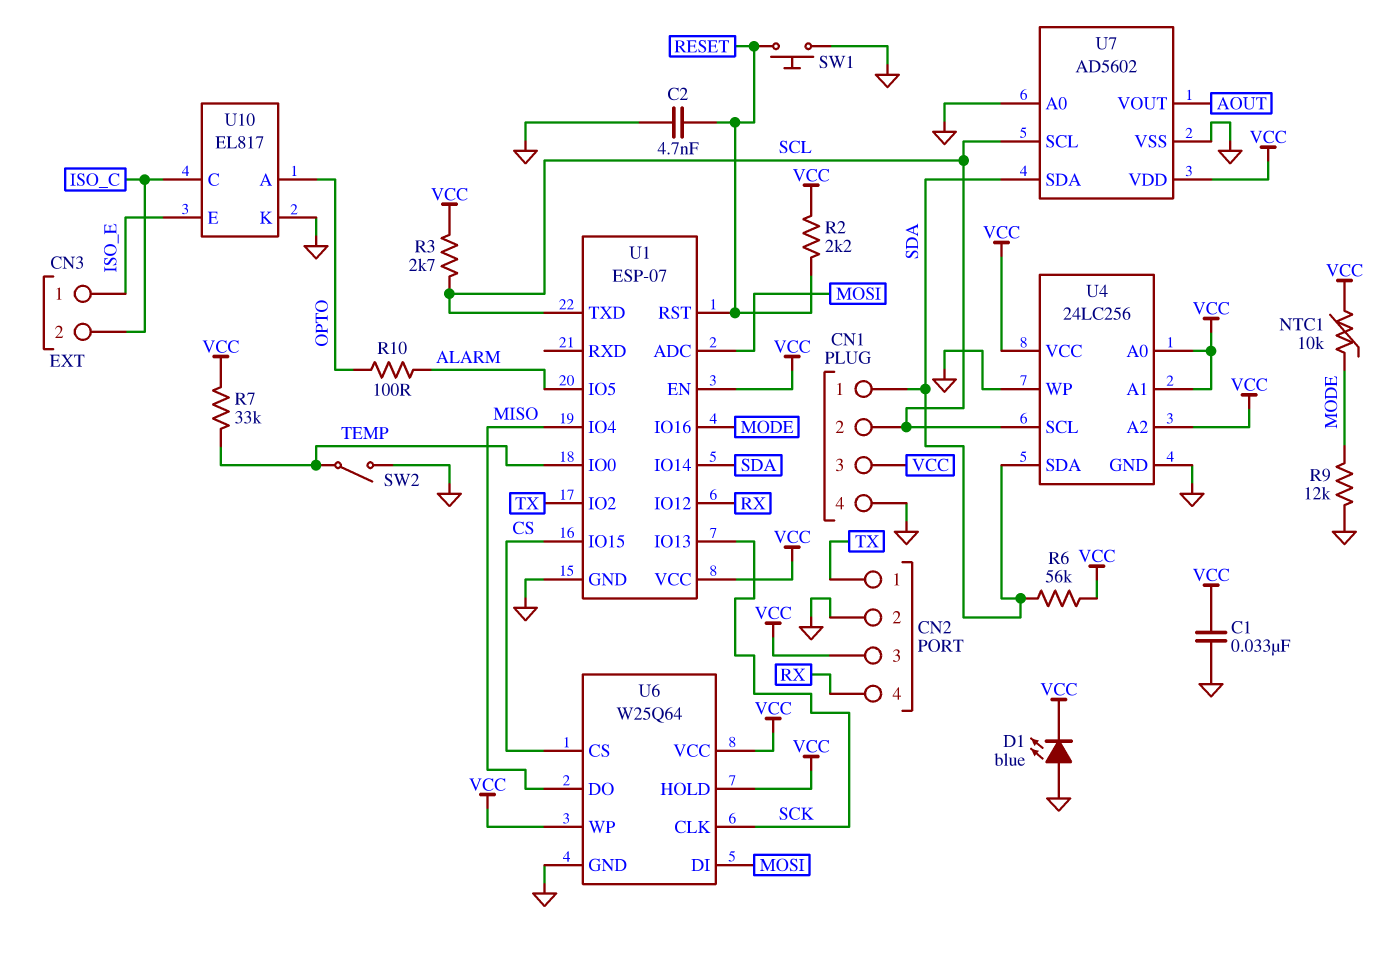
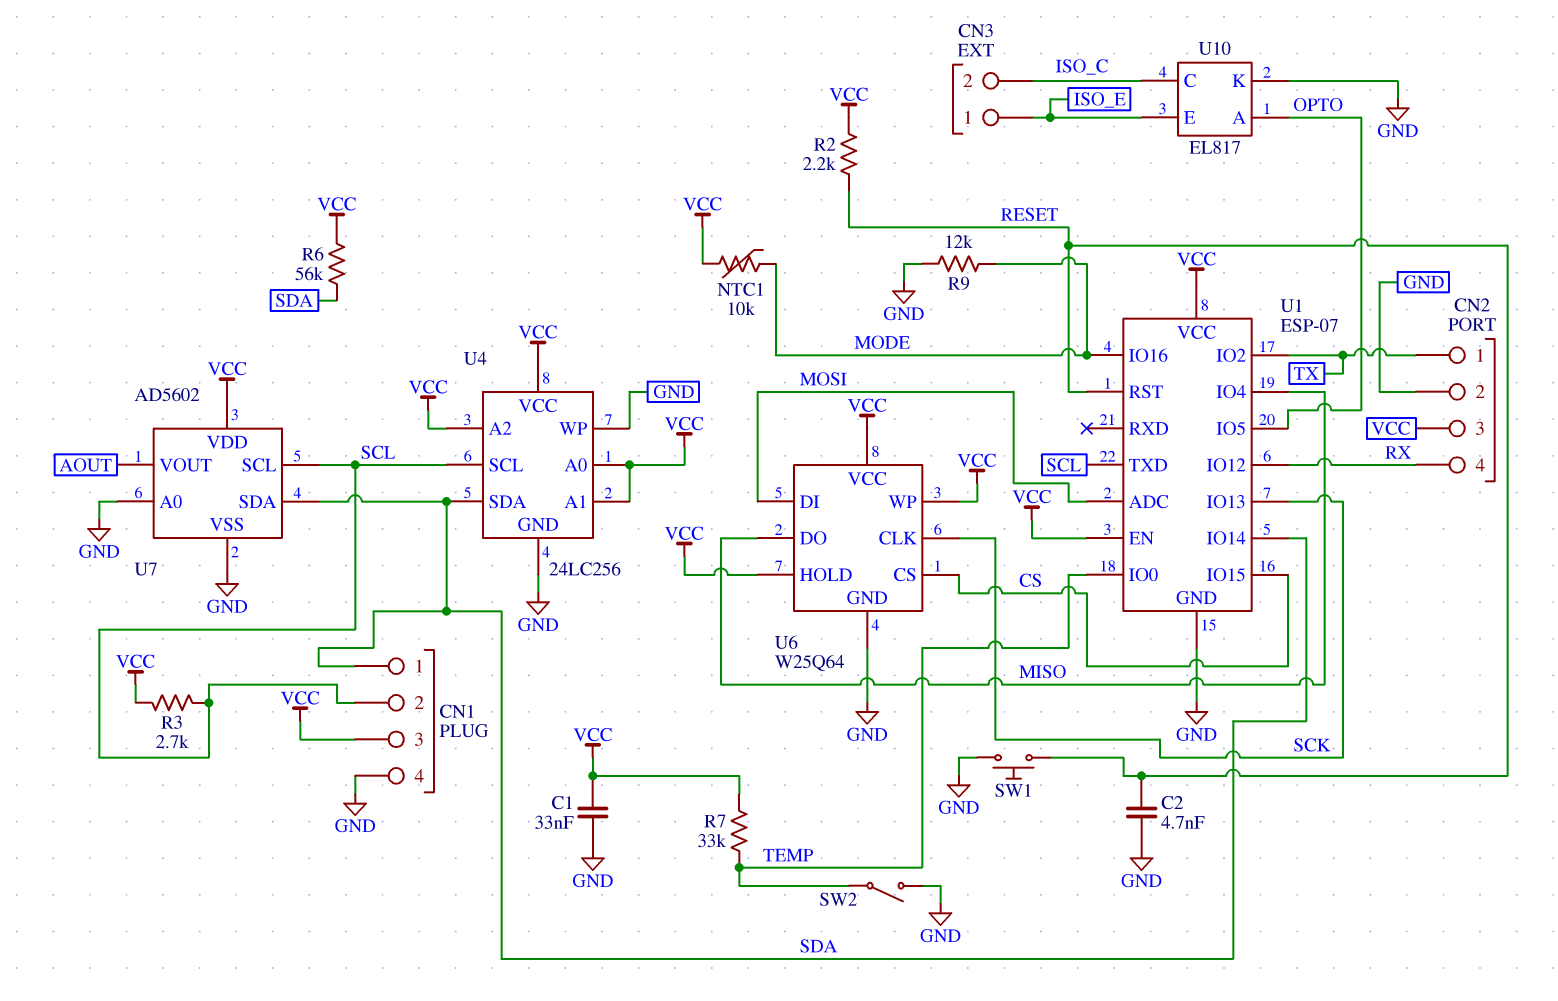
D1: LED blue (A GND, K VCC) -> none
R10: 100 (ALARM, OPTO) -> none
U1 pin IO5: ALARM -> OPTO

